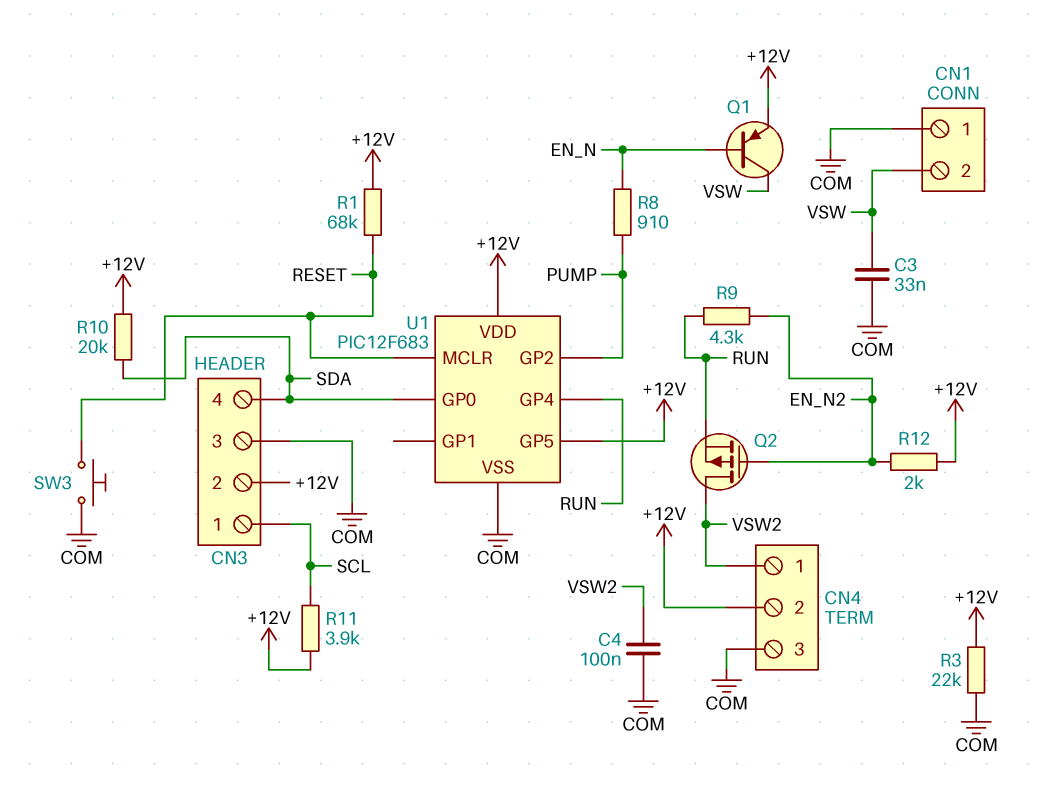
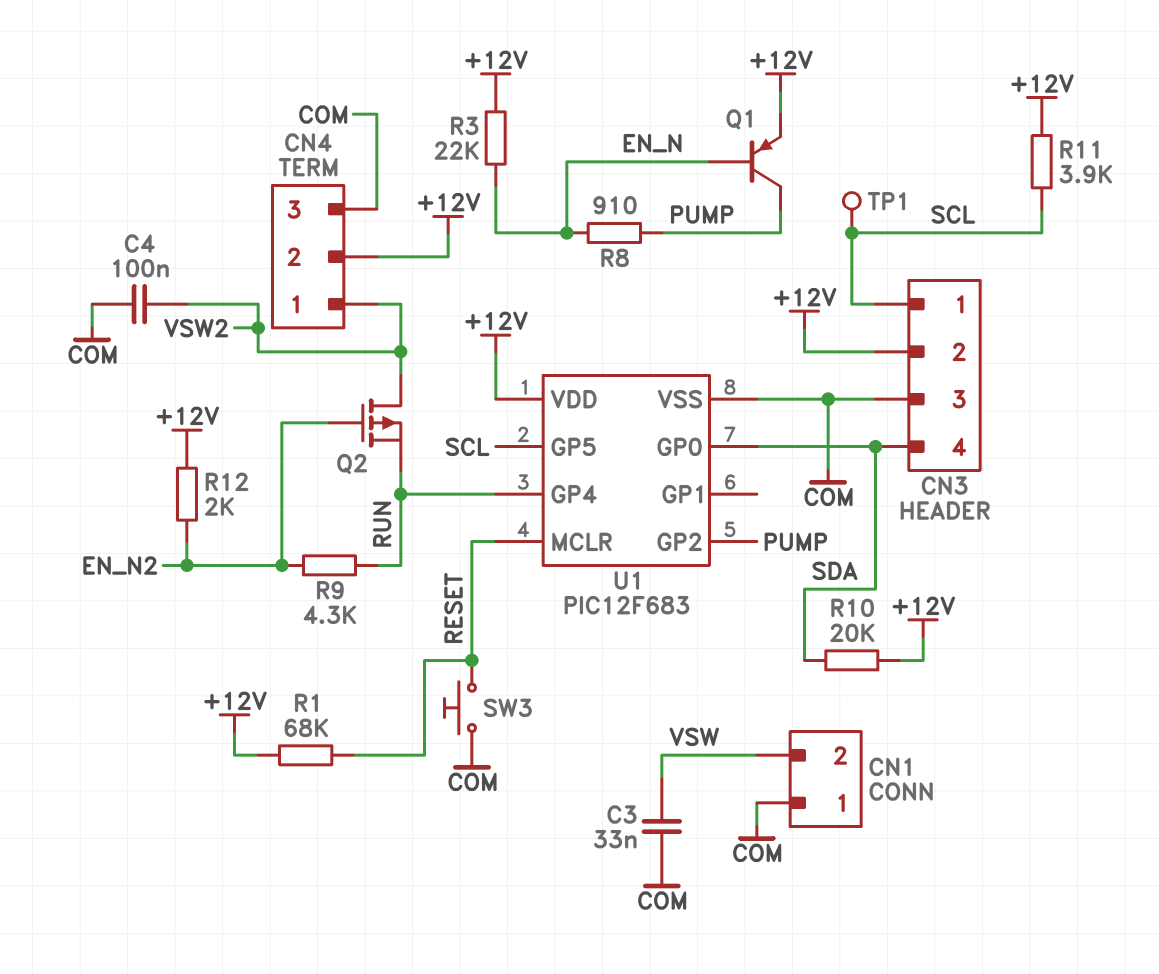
Q1: PNP (B EN_N, C VSW, E +12V) -> PNP (B EN_N, C PUMP, E +12V)
R3: 22k (+12V, COM) -> 22k (+12V, EN_N)
TP1: none -> test point (SCL)
U1 pin GP5: +12V -> SCL

